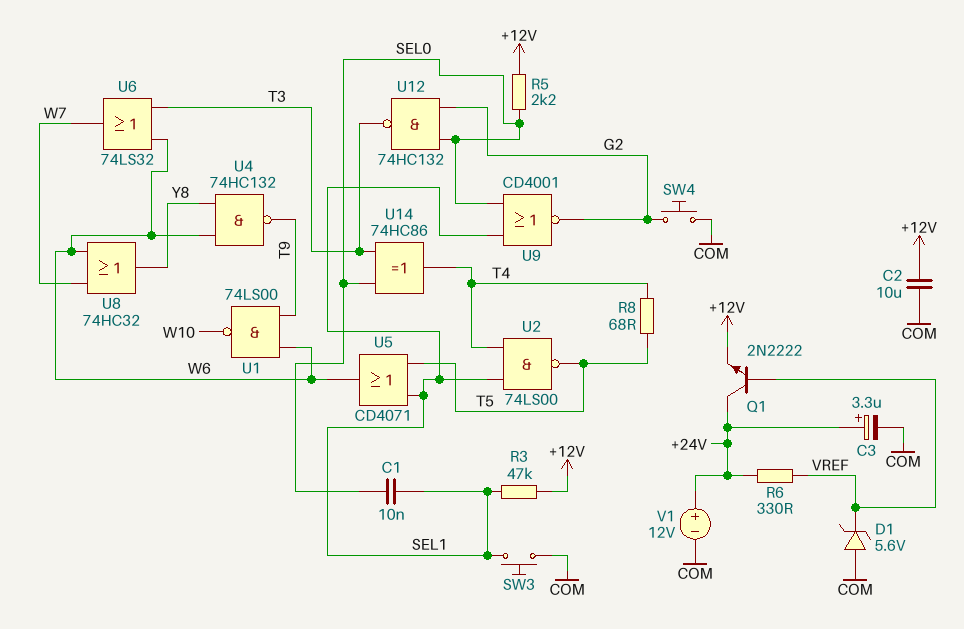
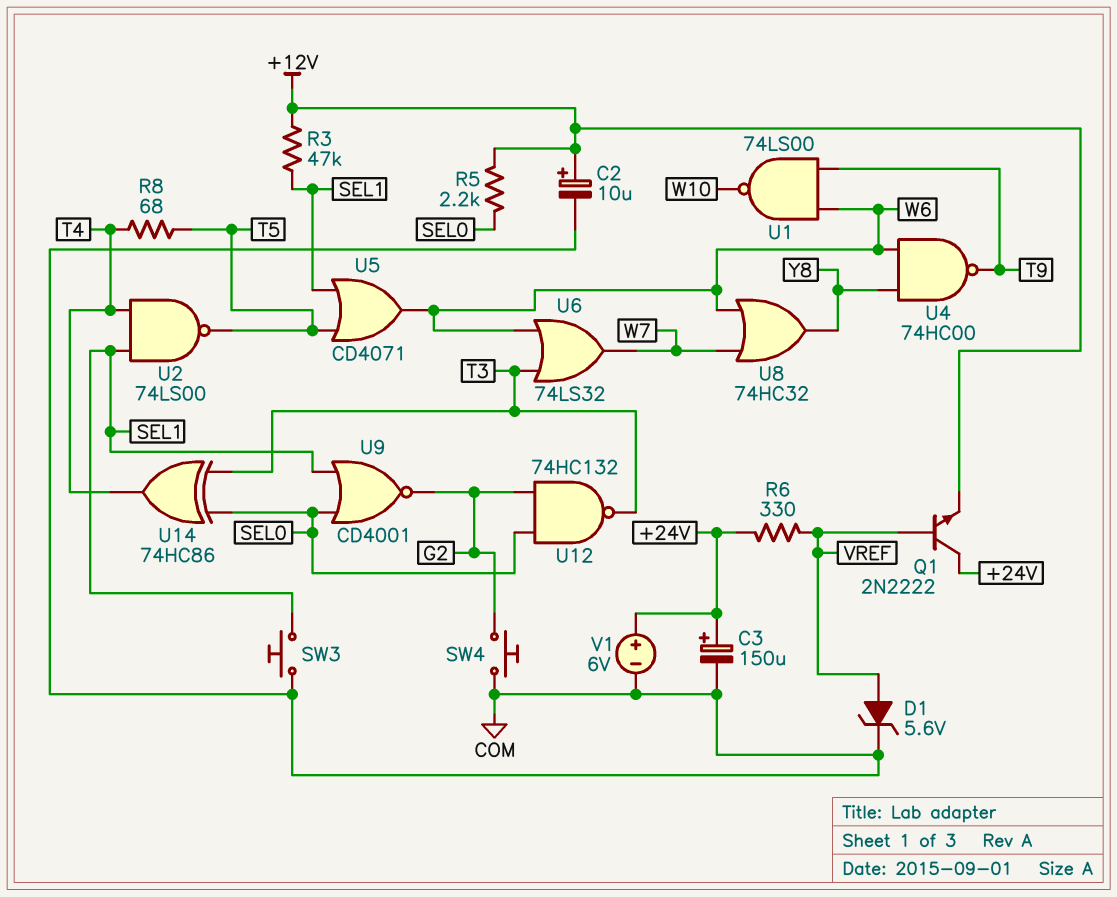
C1: 10nF (SEL0, SEL1) -> none
C2: 10uF (+12V, COM) -> 10uF (plus +12V, minus COM)
C3: 3.3uF (plus +24V, minus COM) -> 150uF (plus +24V, minus COM)
D1: zener 5.6V (A COM, K VREF) -> zener 5.6V (A VREF, K COM)
U4: NAND 74HC132 (in W6, in Y8, out T9) -> NAND 74HC00 (in W6, in Y8, out T9)
V1: 12V (plus +24V, minus COM) -> 6V (plus +24V, minus COM)

